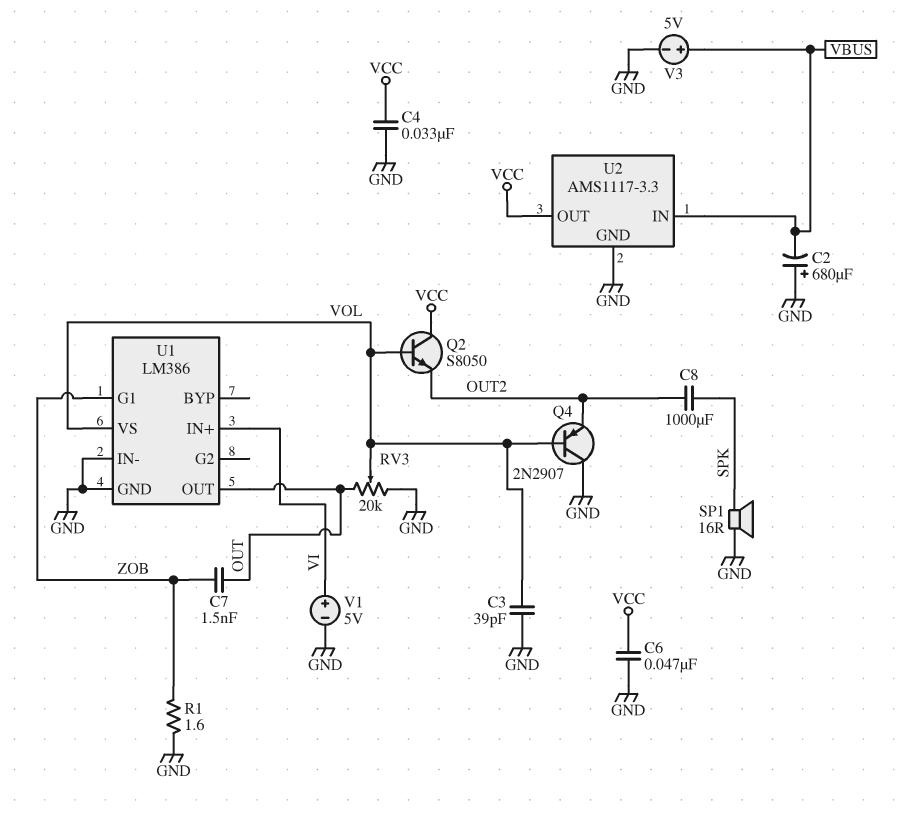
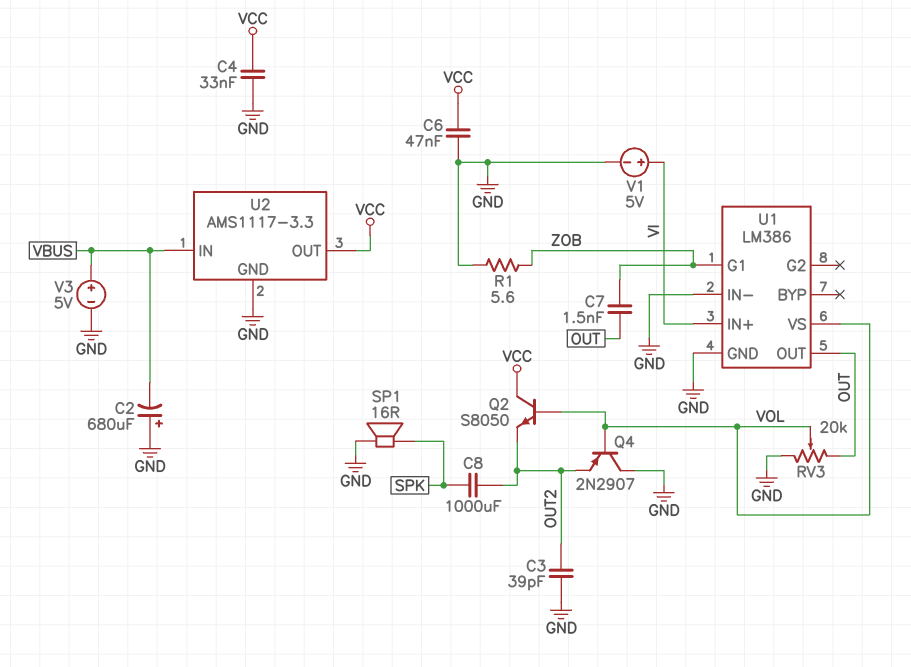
C3: 39pF (GND, VOL) -> 39pF (GND, OUT2)
R1: 1.6 (GND, ZOB) -> 5.6 (GND, ZOB)

